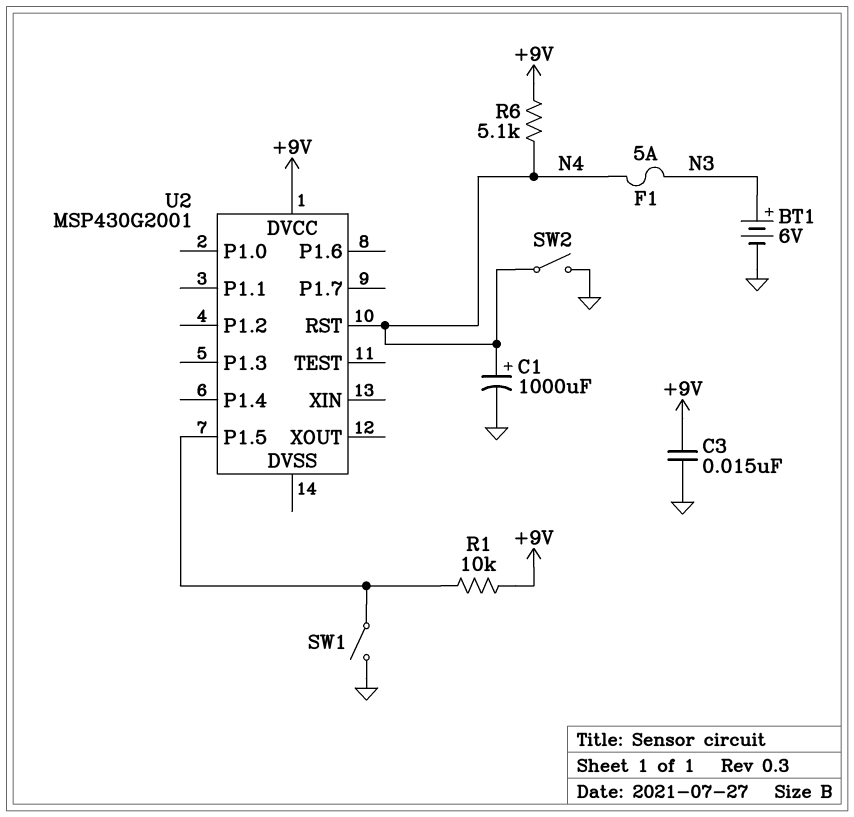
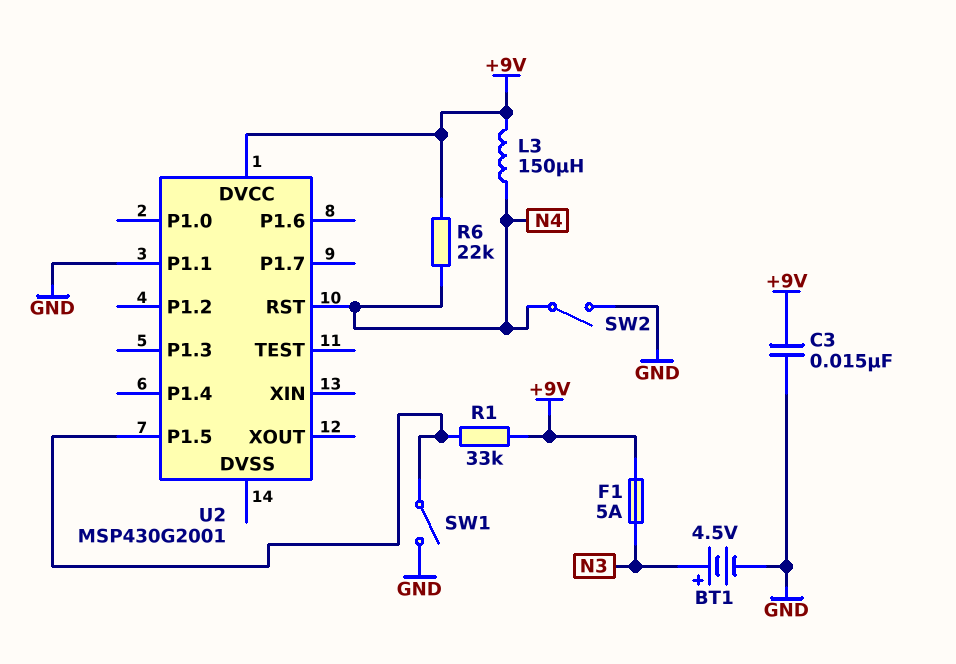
BT1: 6V (plus N3, minus GND) -> 4.5V (plus N3, minus GND)
C1: 1000uF (plus N4, minus GND) -> none
F1: 5A (N3, N4) -> 5A (+9V, N3)
L3: none -> 150uH (+9V, N4)
R1: 10k (+9V, U2/P1.5) -> 33k (+9V, U2/P1.5)
R6: 5.1k (+9V, N4) -> 22k (+9V, N4)
U2 pin P1.1: none -> GND

